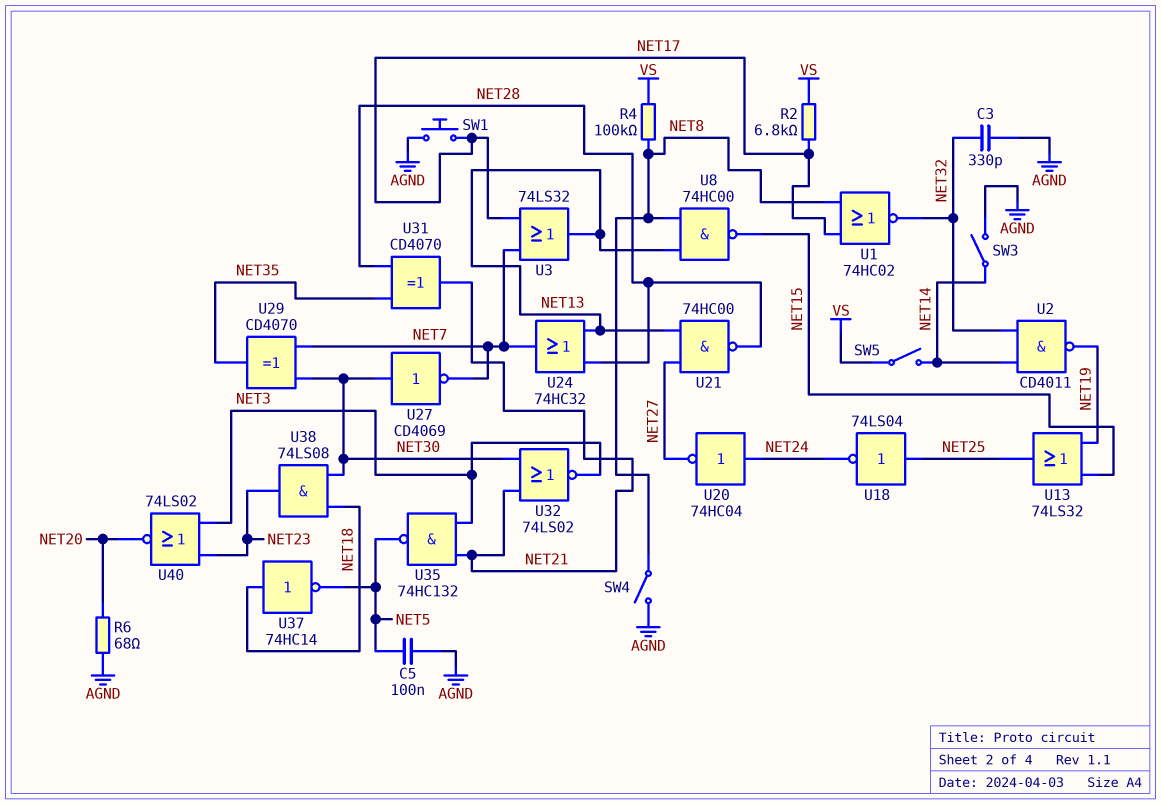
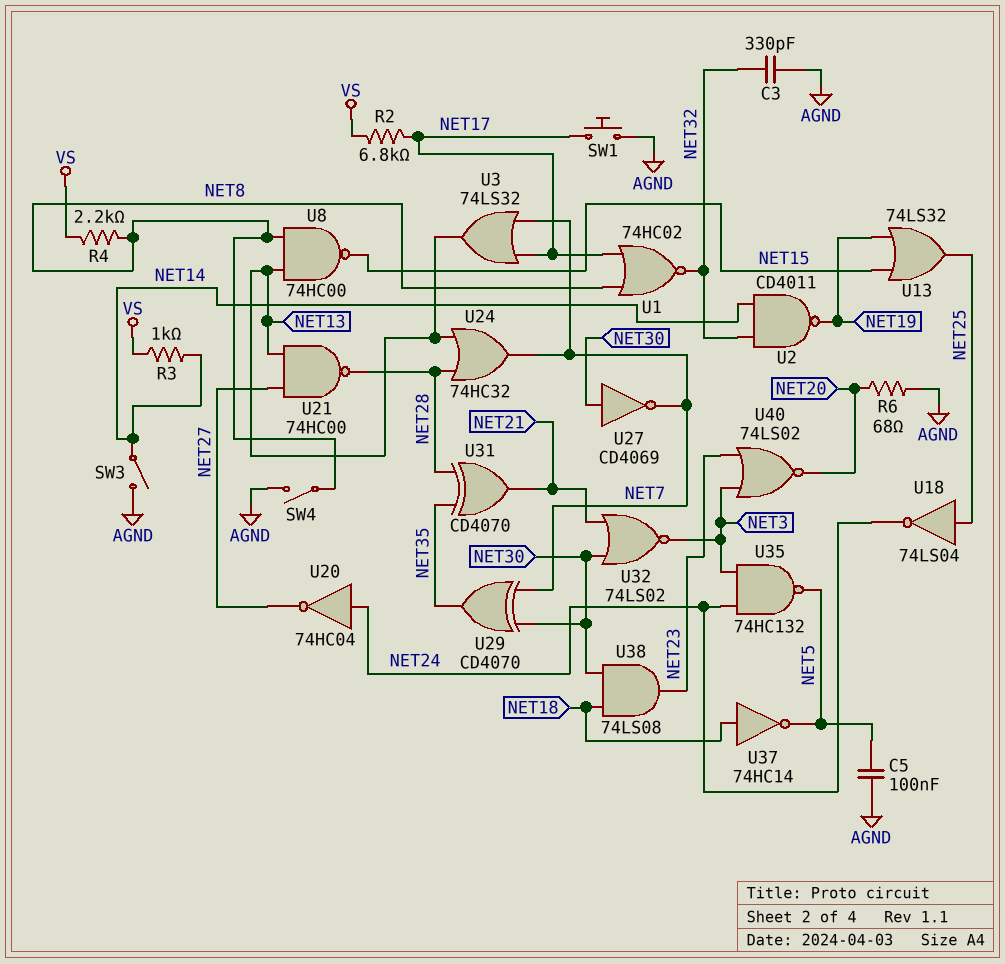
R3: none -> 1k (NET14, VS)
R4: 100k (NET8, VS) -> 2.2k (NET8, VS)
SW5: switch (NET14, VS) -> none
U35: NAND 74HC132 (in NET3, in NET21, out NET5) -> NAND 74HC132 (in NET3, in NET24, out NET5)

